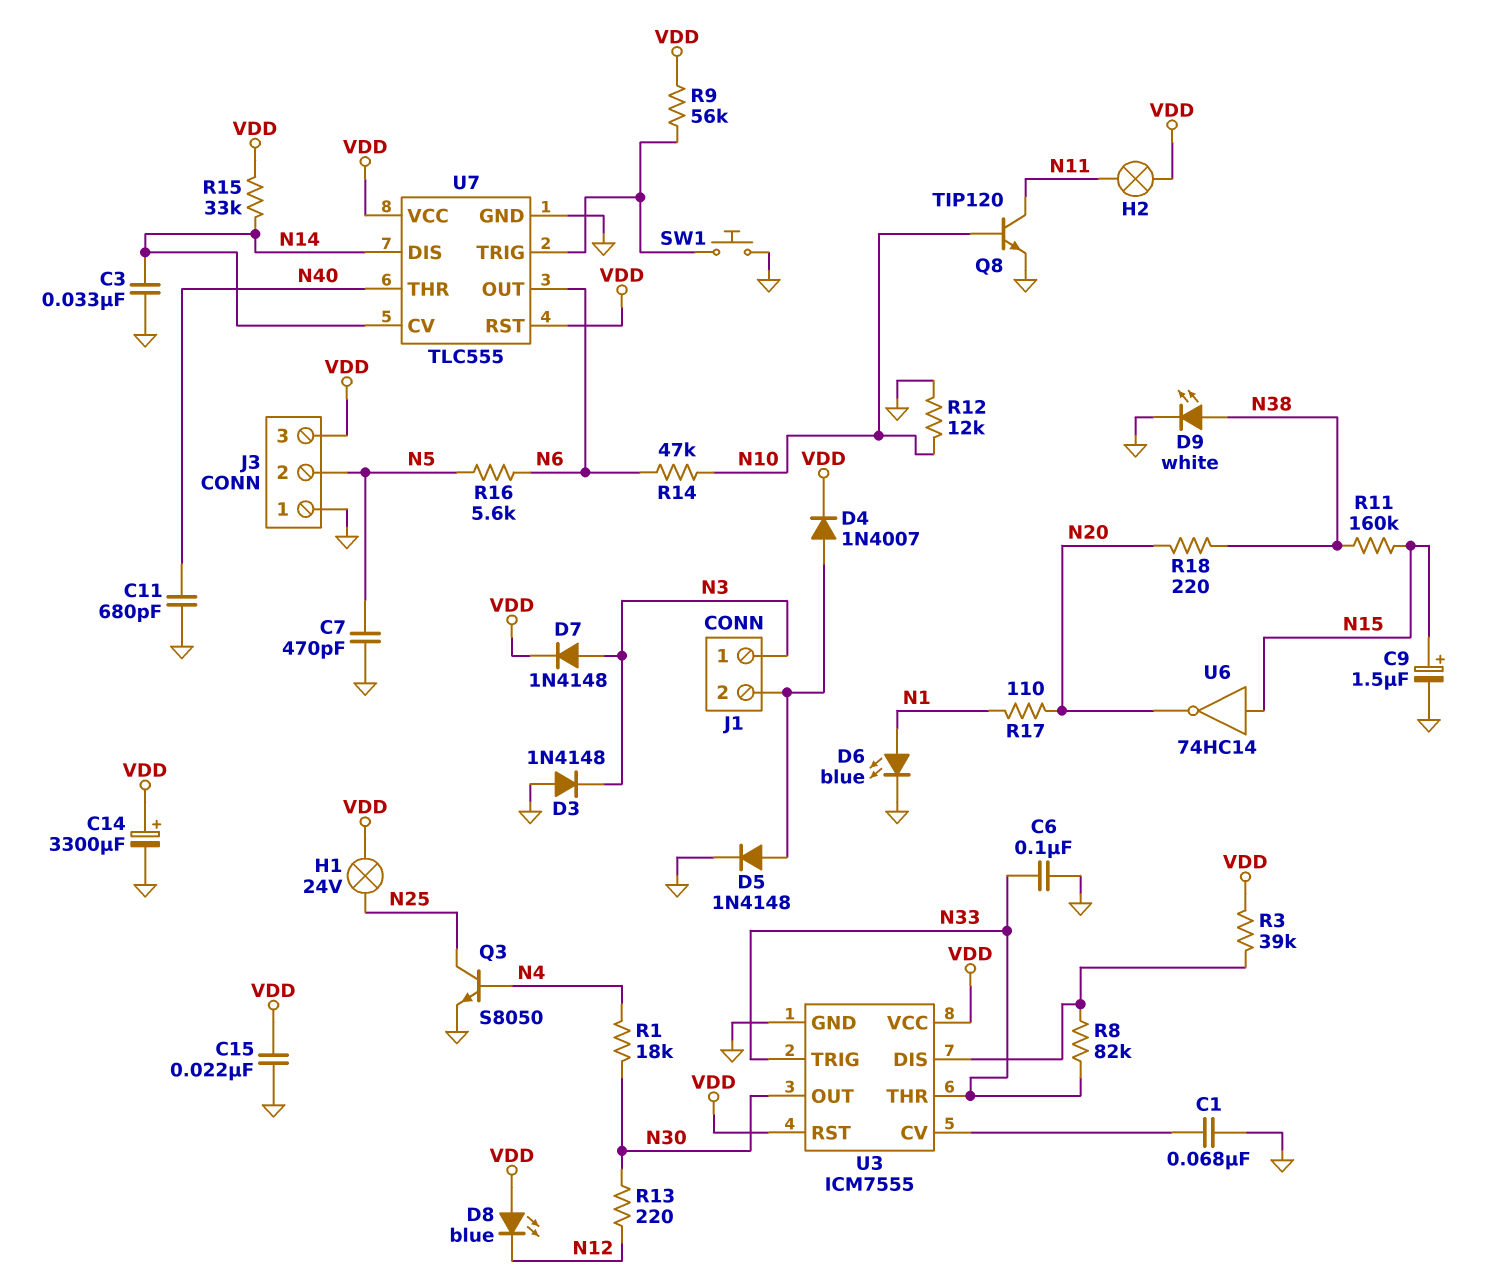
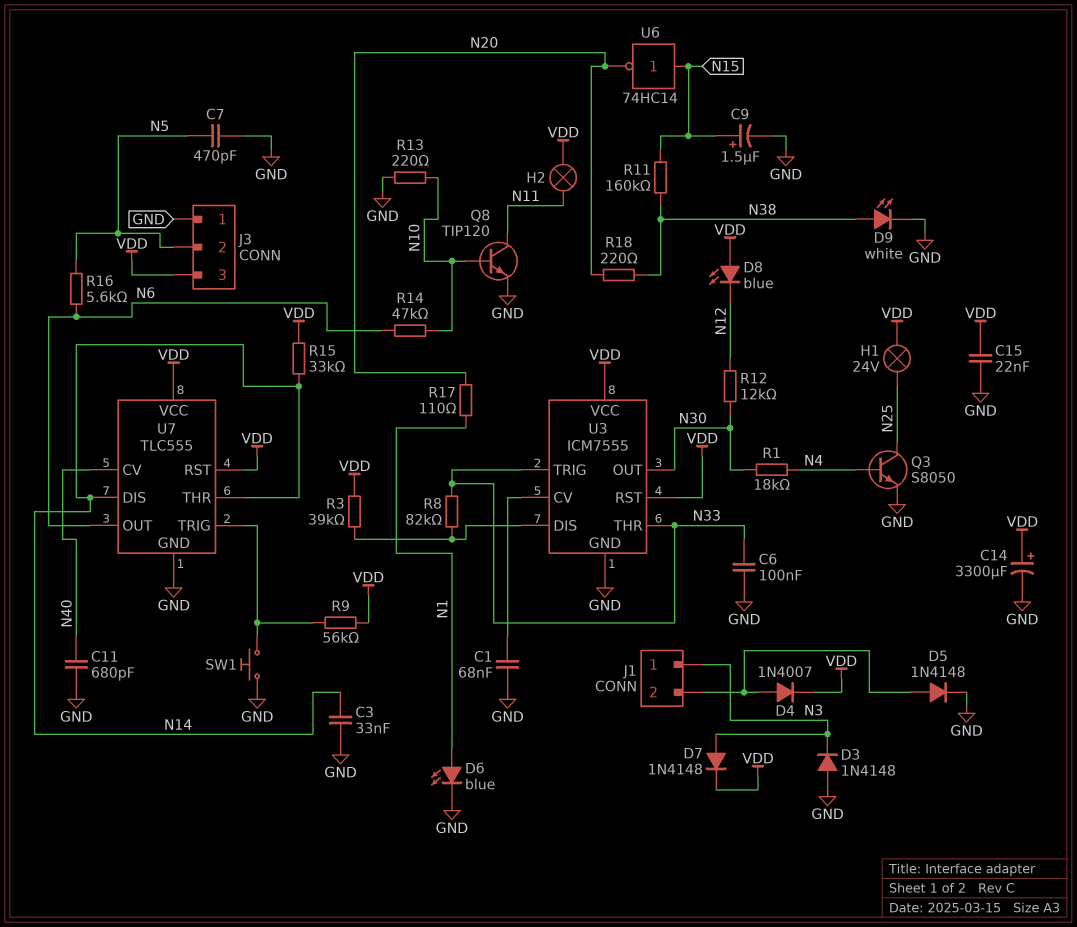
R12: 12k (GND, N10) -> 12k (N12, N30)
R13: 220 (N12, N30) -> 220 (GND, N10)
U7 pin CV: N14 -> N40
U7 pin THR: N40 -> N14

